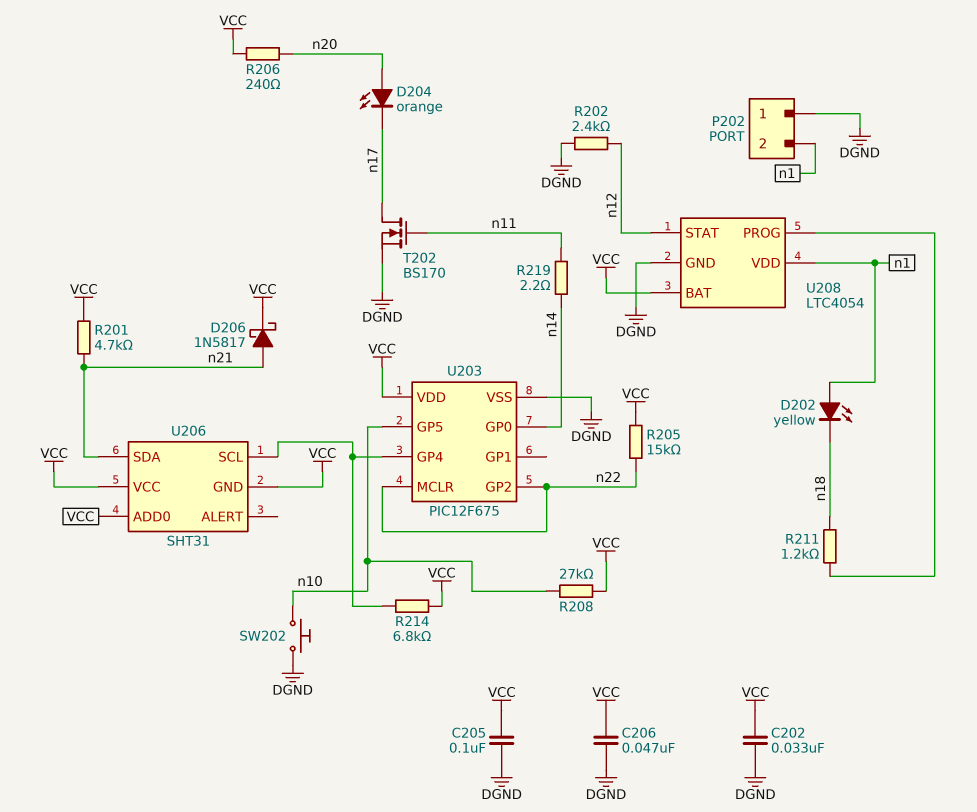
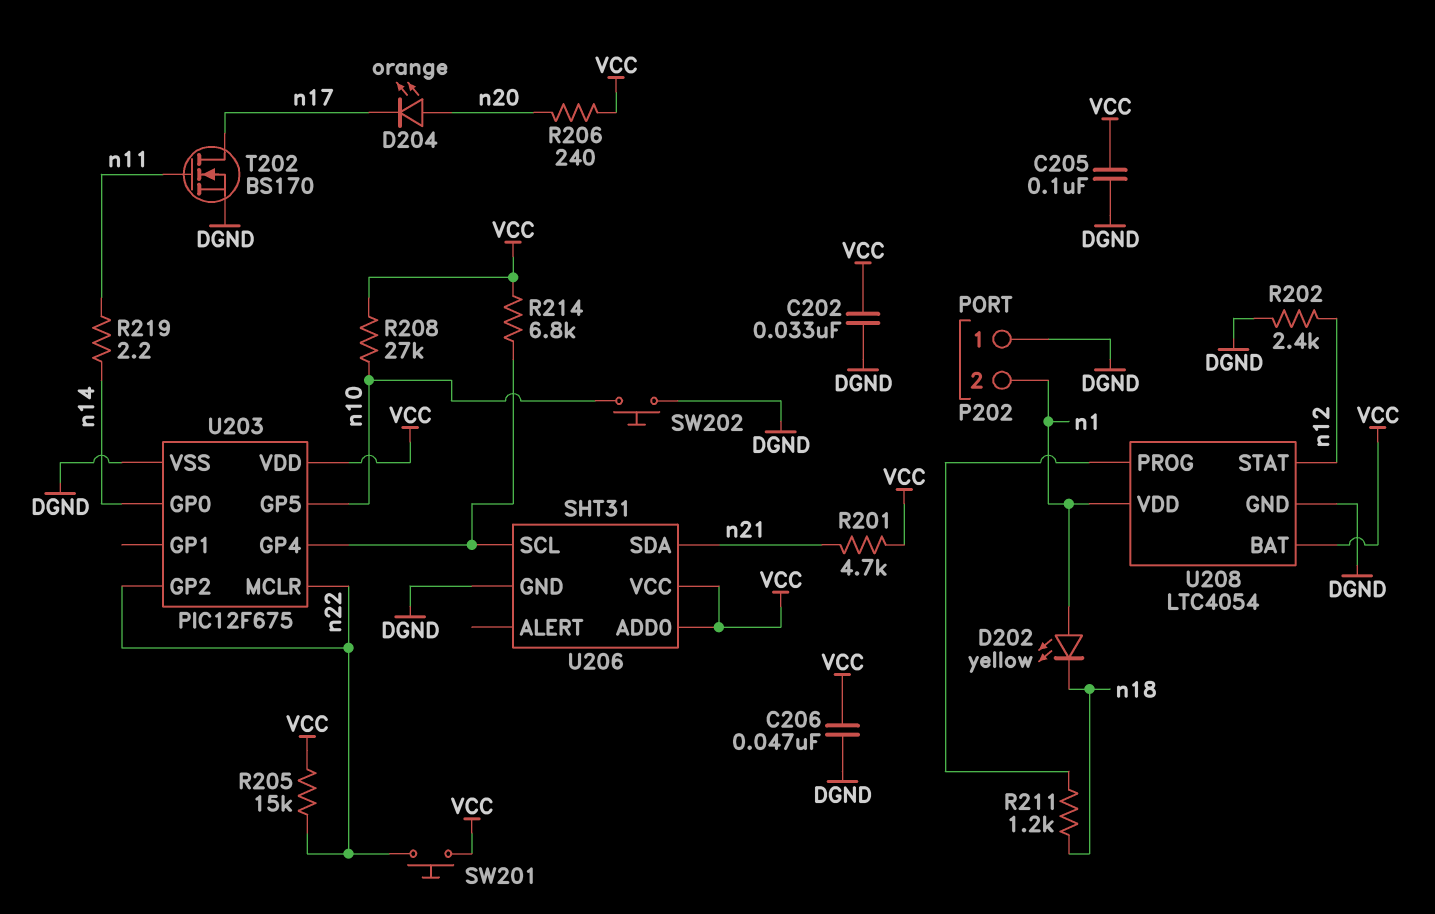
D206: schottky 1N5817 (A n21, K VCC) -> none
SW201: none -> button (VCC, n22)
U206 pin GND: VCC -> DGND

